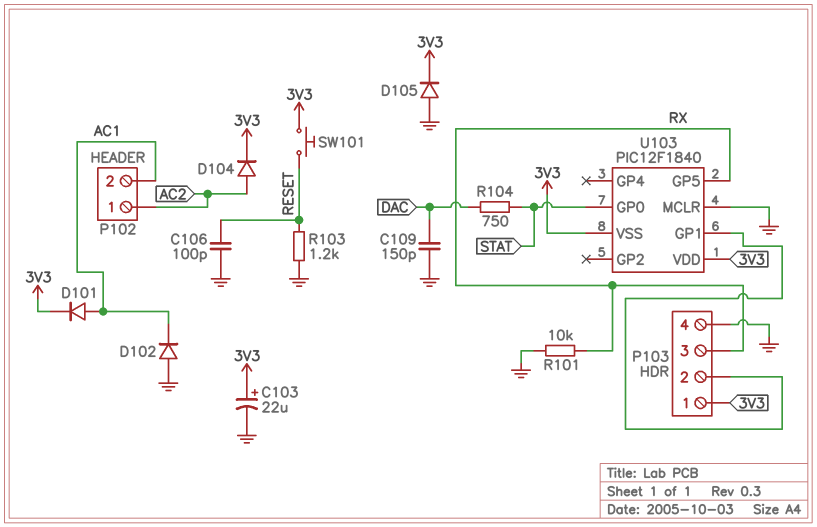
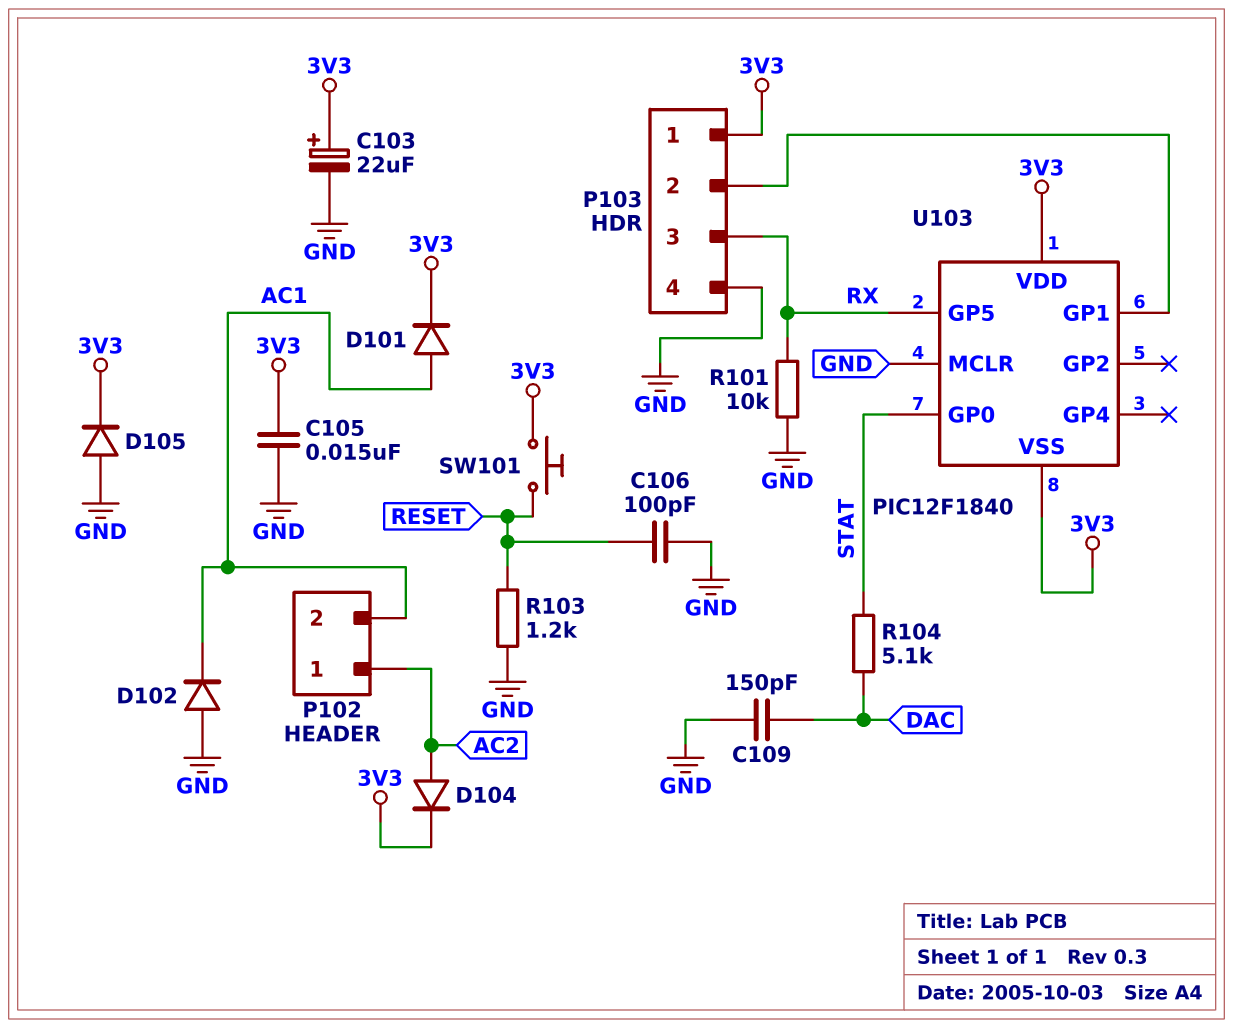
C105: none -> 15nF (3V3, GND)
R104: 750 (DAC, STAT) -> 5.1k (DAC, STAT)

